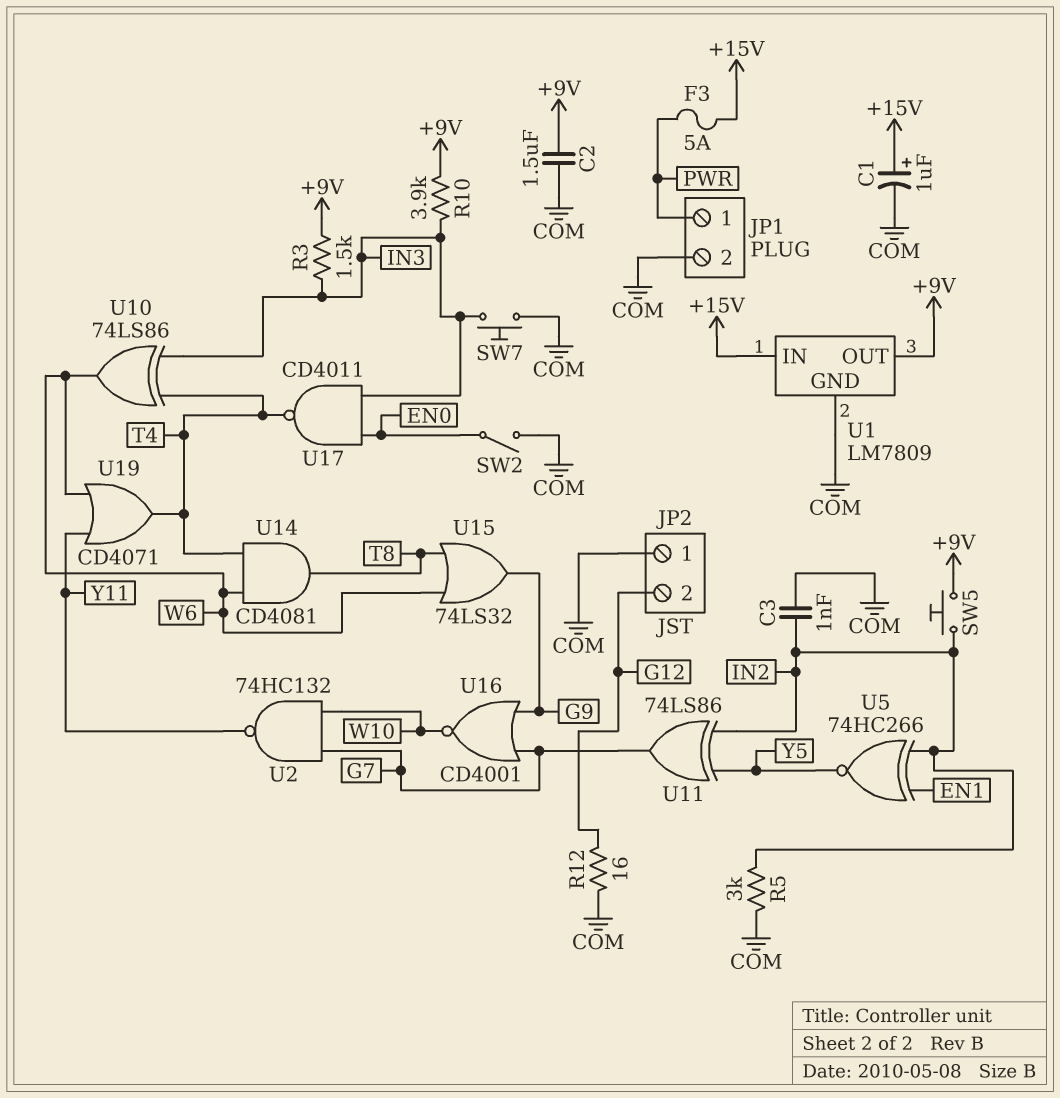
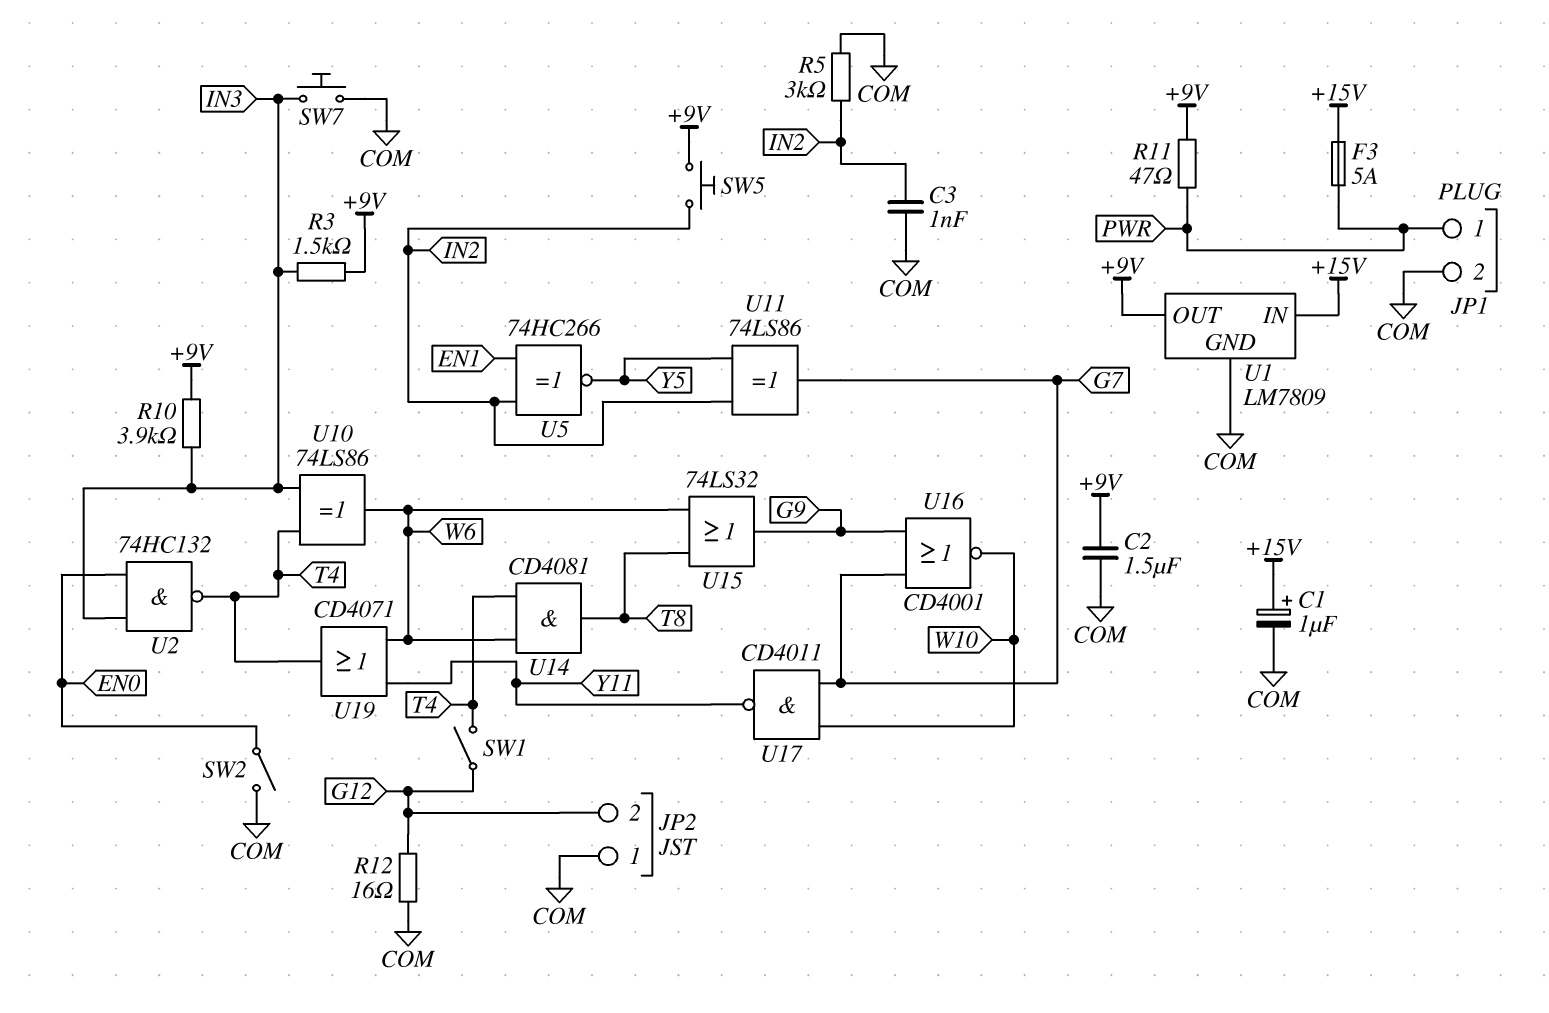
R11: none -> 47 (+9V, PWR)
SW1: none -> switch (G12, T4)
U2: NAND 74HC132 (in G7, in W10, out Y11) -> NAND 74HC132 (in EN0, in IN3, out T4)
U17: NAND CD4011 (in EN0, in IN3, out T4) -> NAND CD4011 (in G7, in W10, out Y11)

